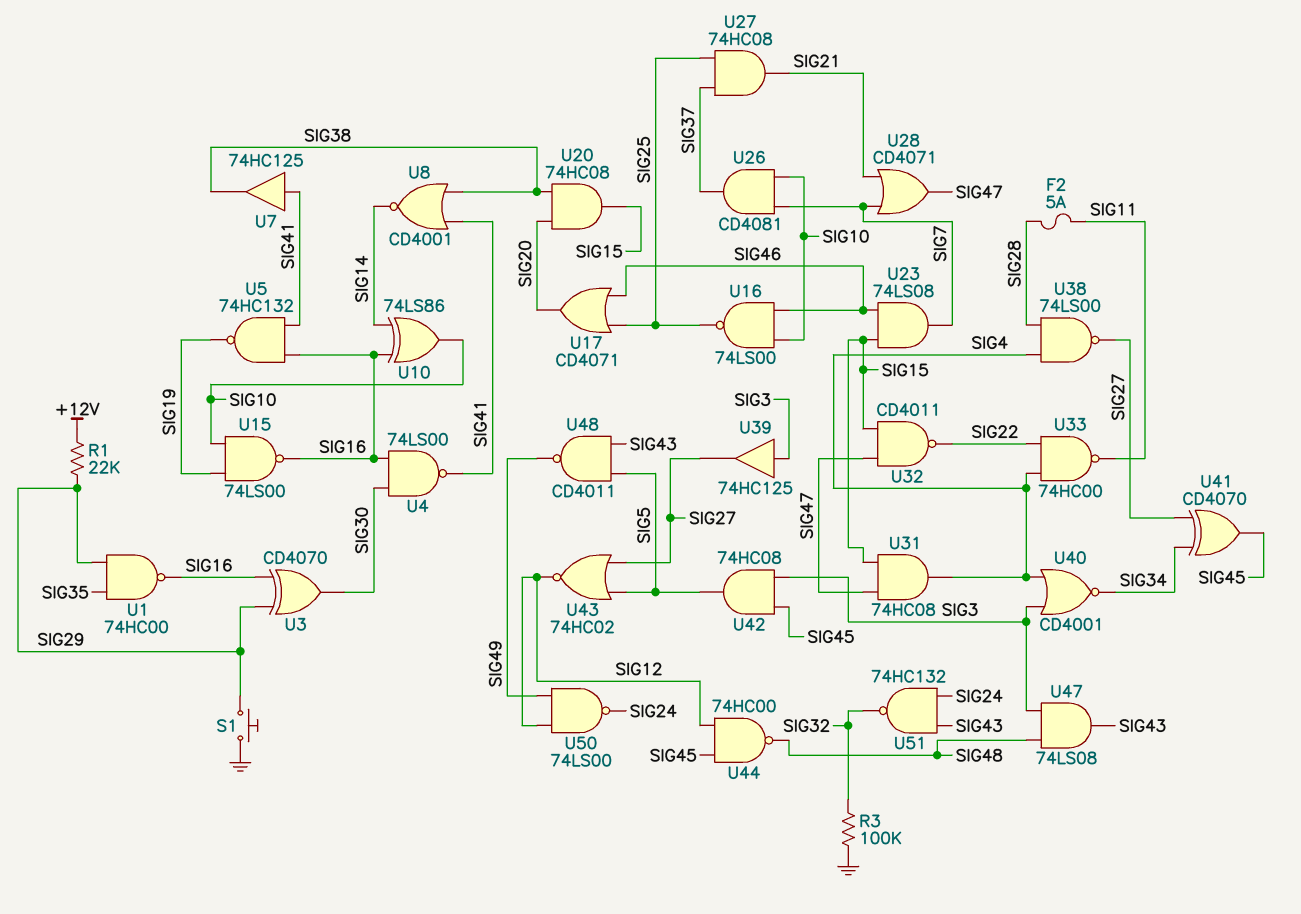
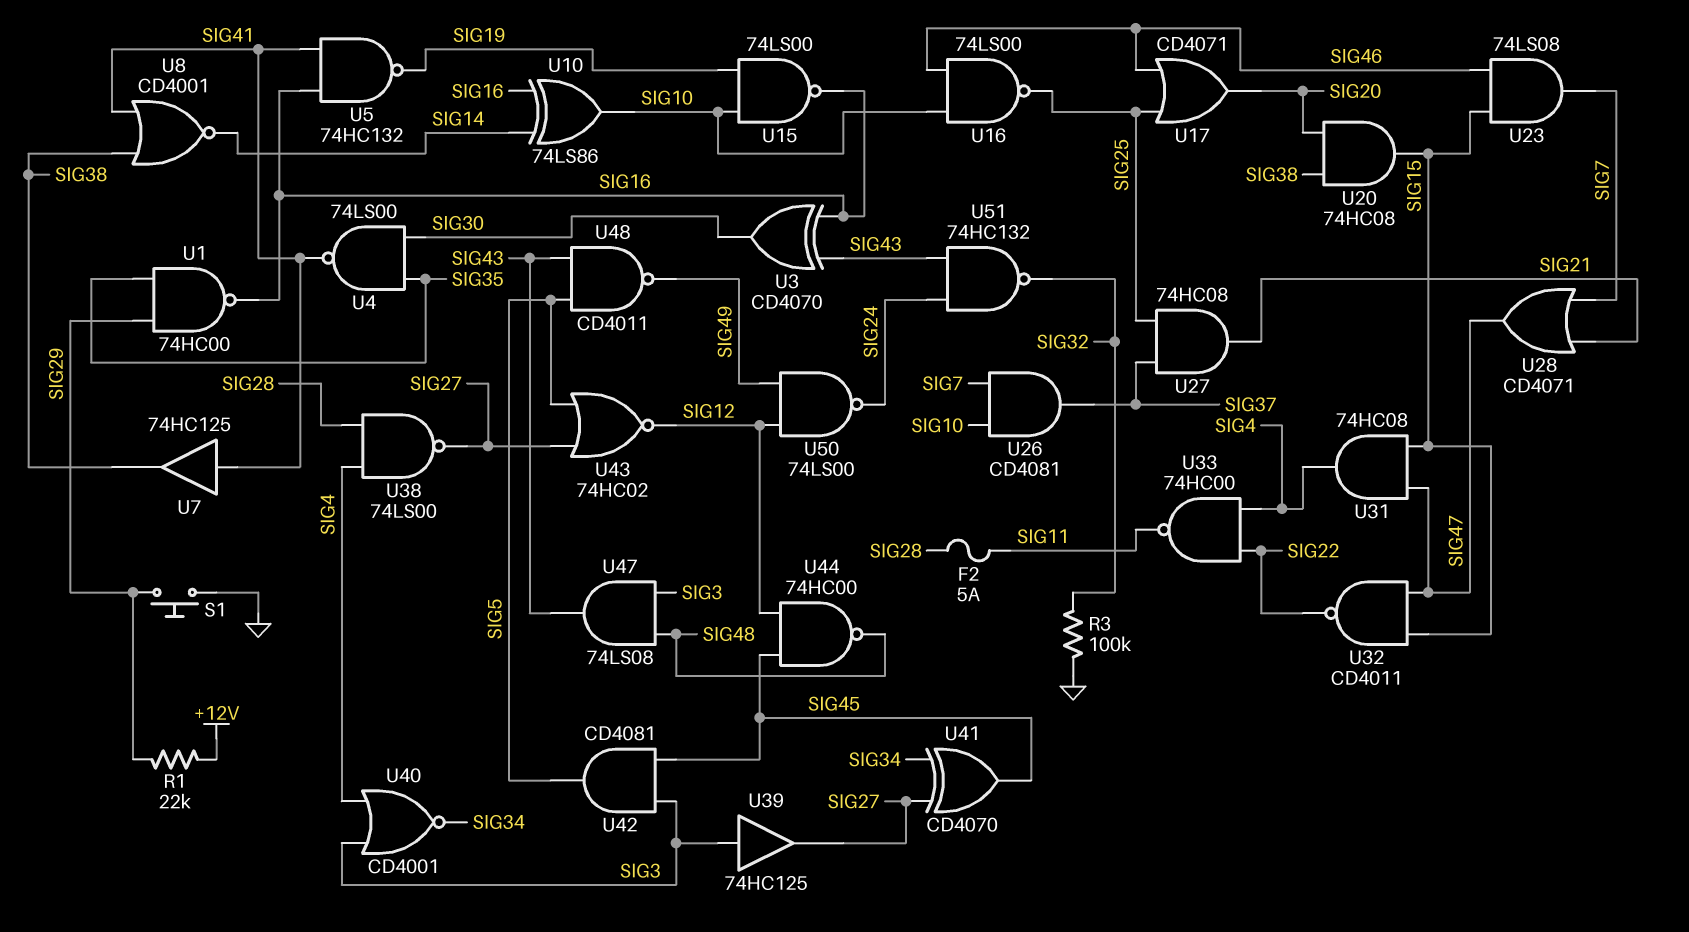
U3: XOR CD4070 (in SIG16, in SIG29, out SIG30) -> XOR CD4070 (in SIG16, in SIG43, out SIG30)
U4: NAND 74LS00 (in SIG16, in SIG30, out SIG41) -> NAND 74LS00 (in SIG30, in SIG35, out SIG41)
U42: AND 74HC08 (in SIG3, in SIG45, out SIG5) -> AND CD4081 (in SIG3, in SIG45, out SIG5)

